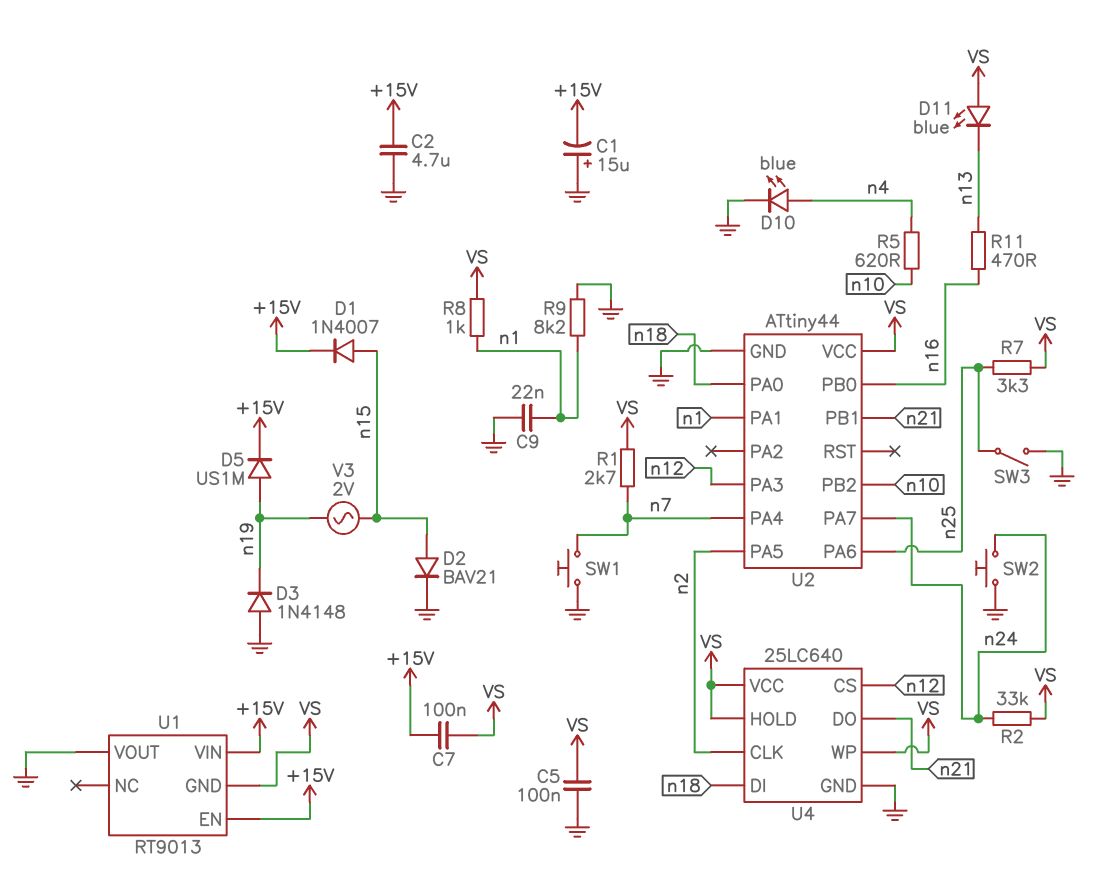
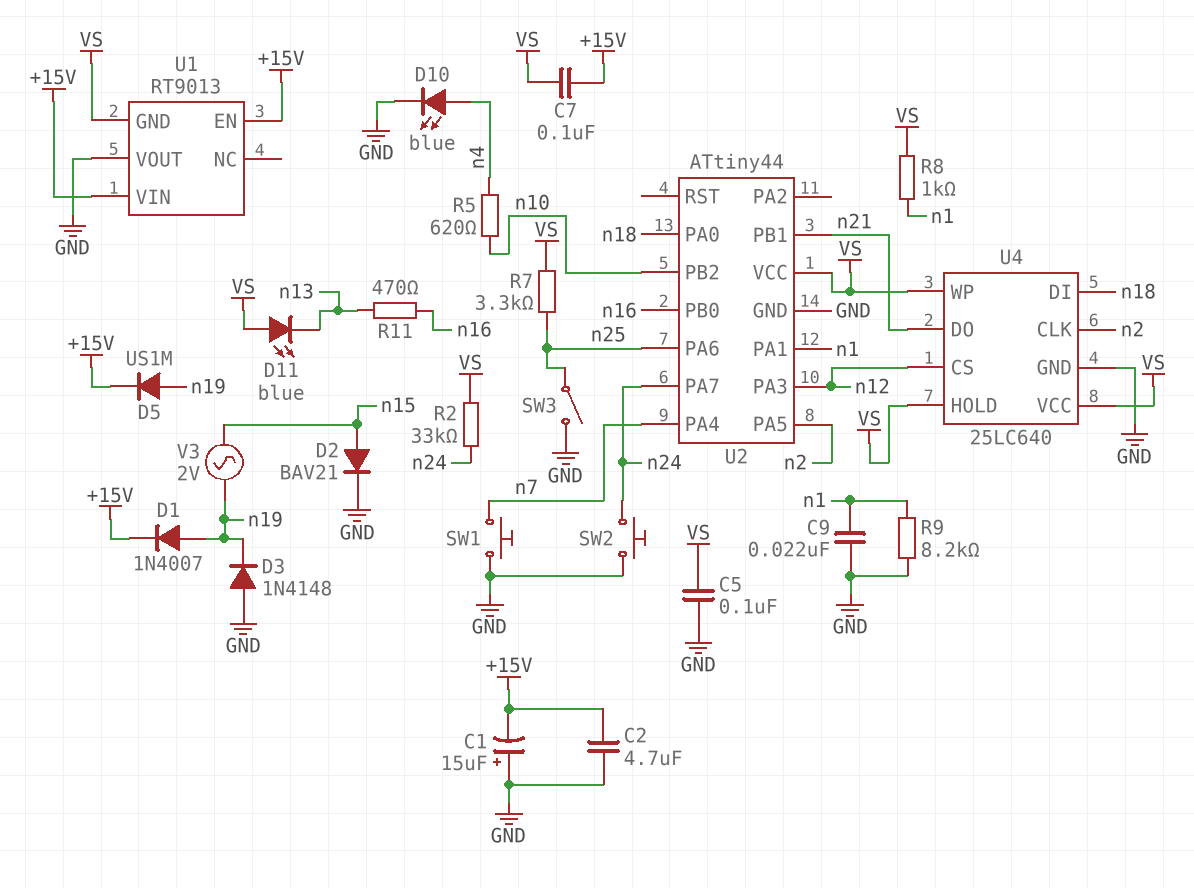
D1: diode 1N4007 (A n15, K +15V) -> diode 1N4007 (A n19, K +15V)
R1: 2.7k (VS, n7) -> none

